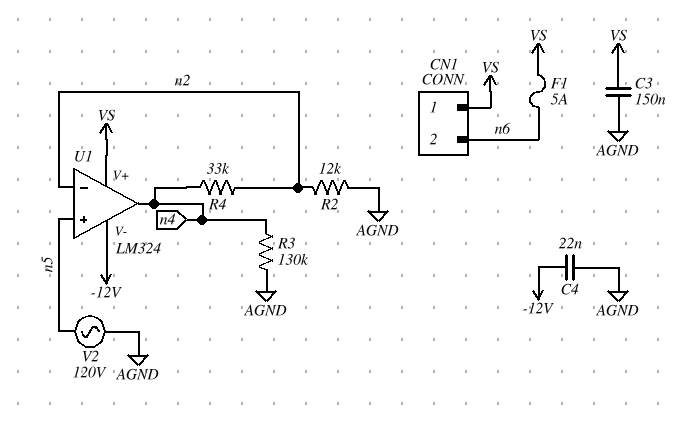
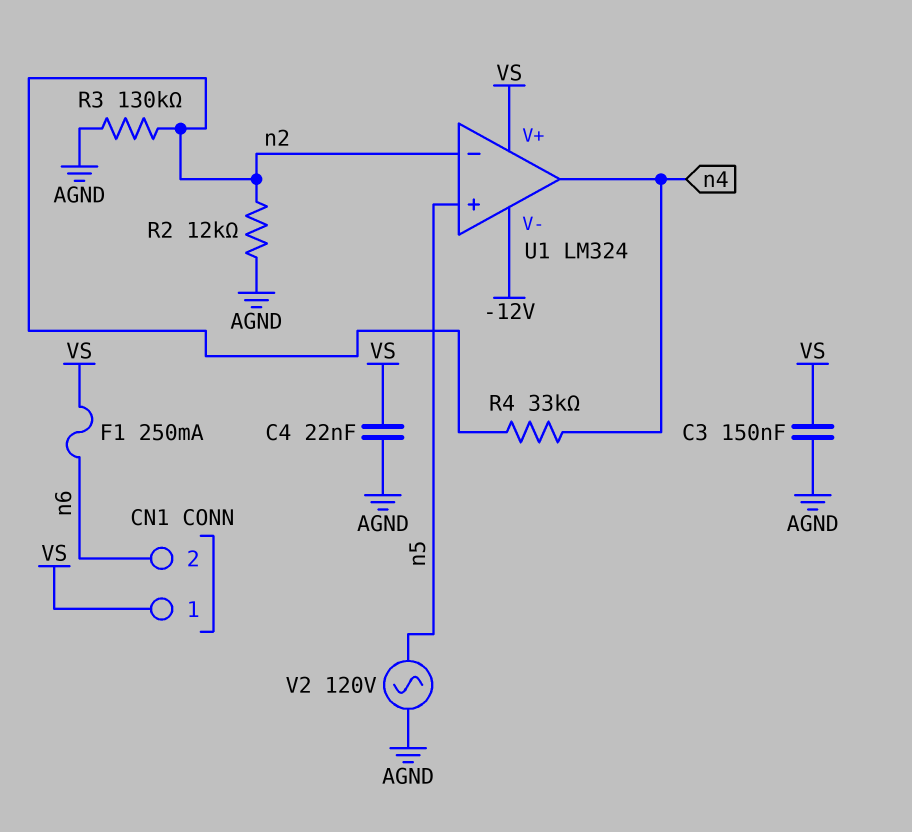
C4: 22nF (-12V, AGND) -> 22nF (AGND, VS)
F1: 5A (VS, n6) -> 250mA (VS, n6)
R3: 130k (AGND, n4) -> 130k (AGND, n2)

